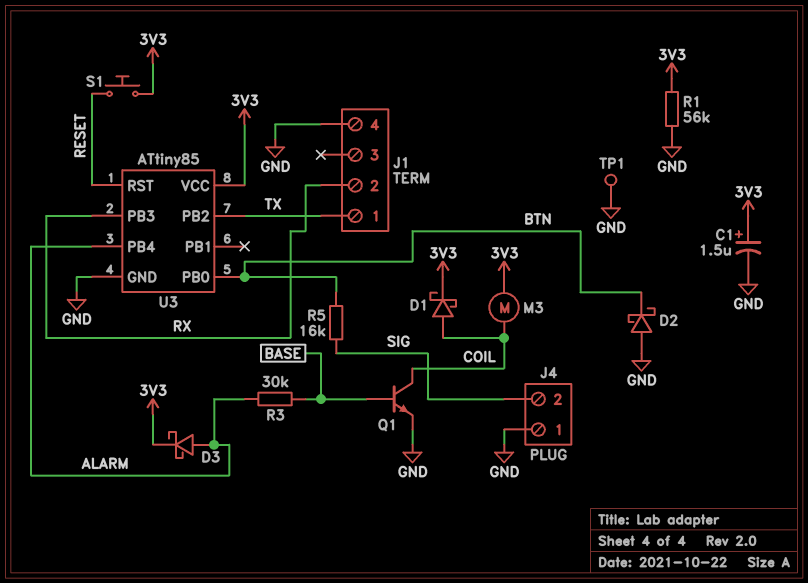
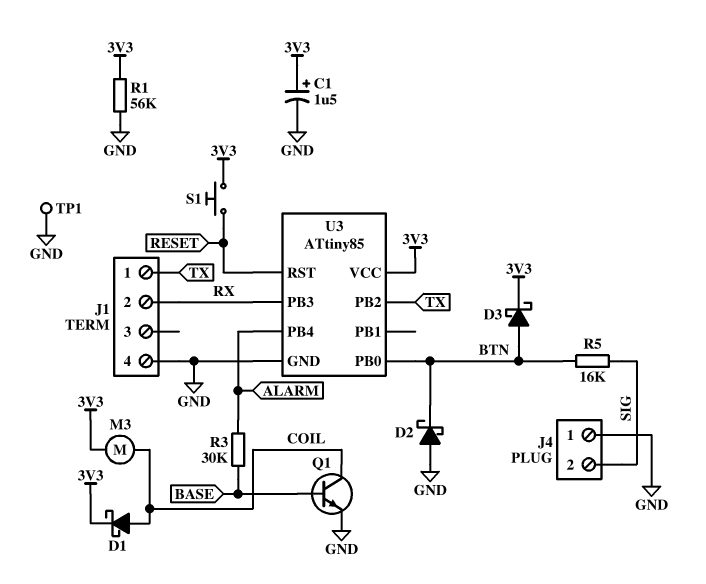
D3: schottky (A ALARM, K 3V3) -> schottky (A BTN, K 3V3)

